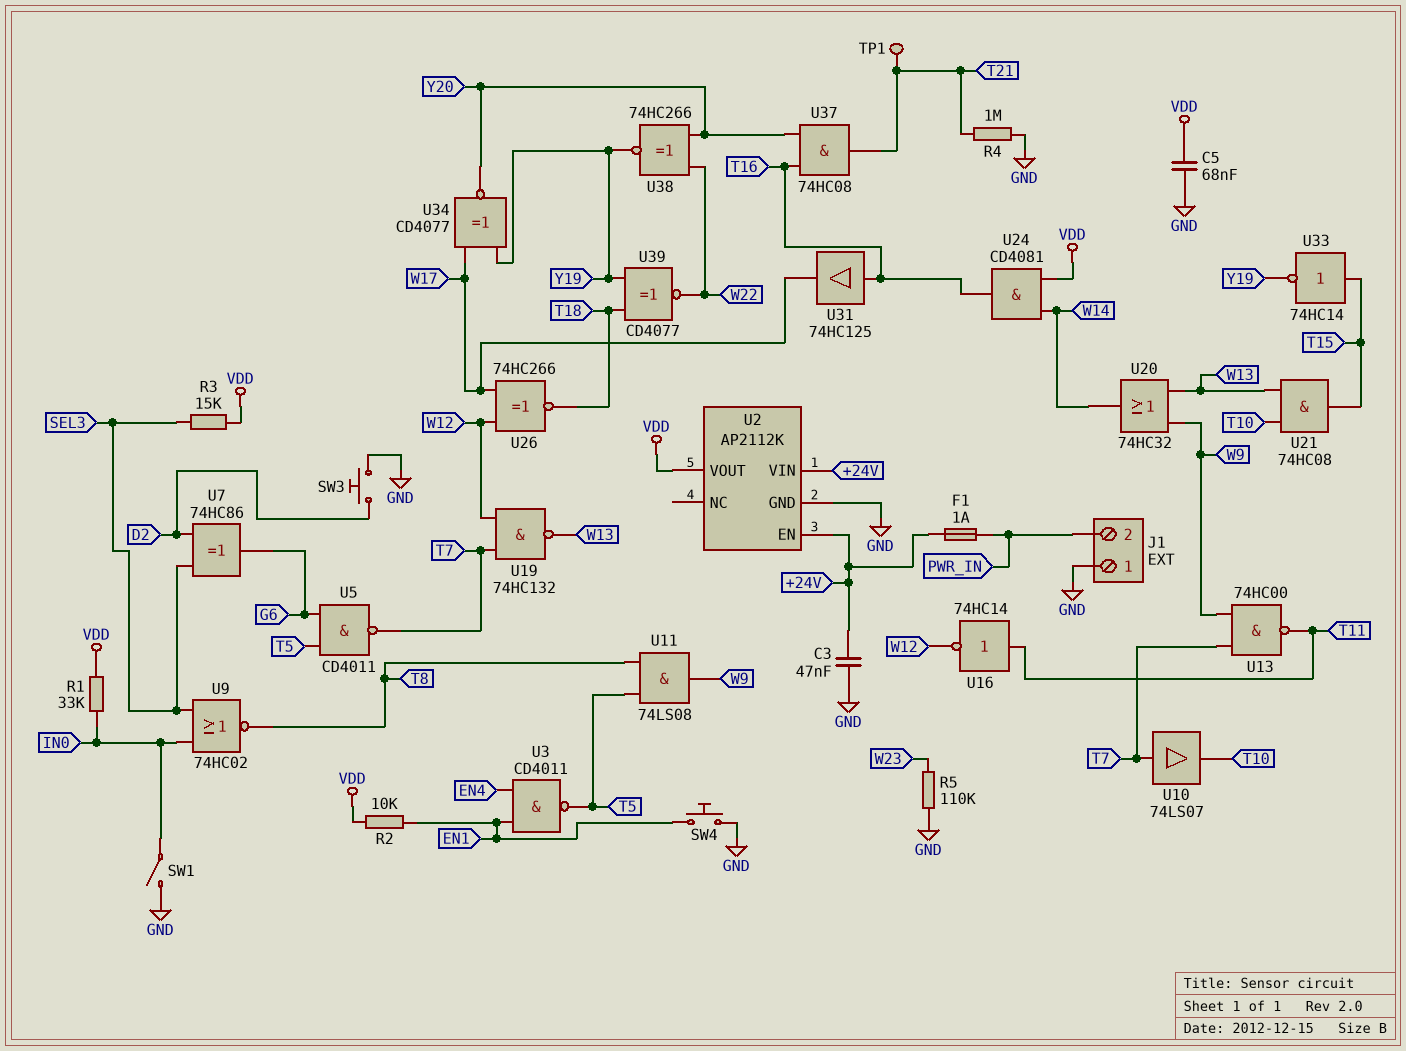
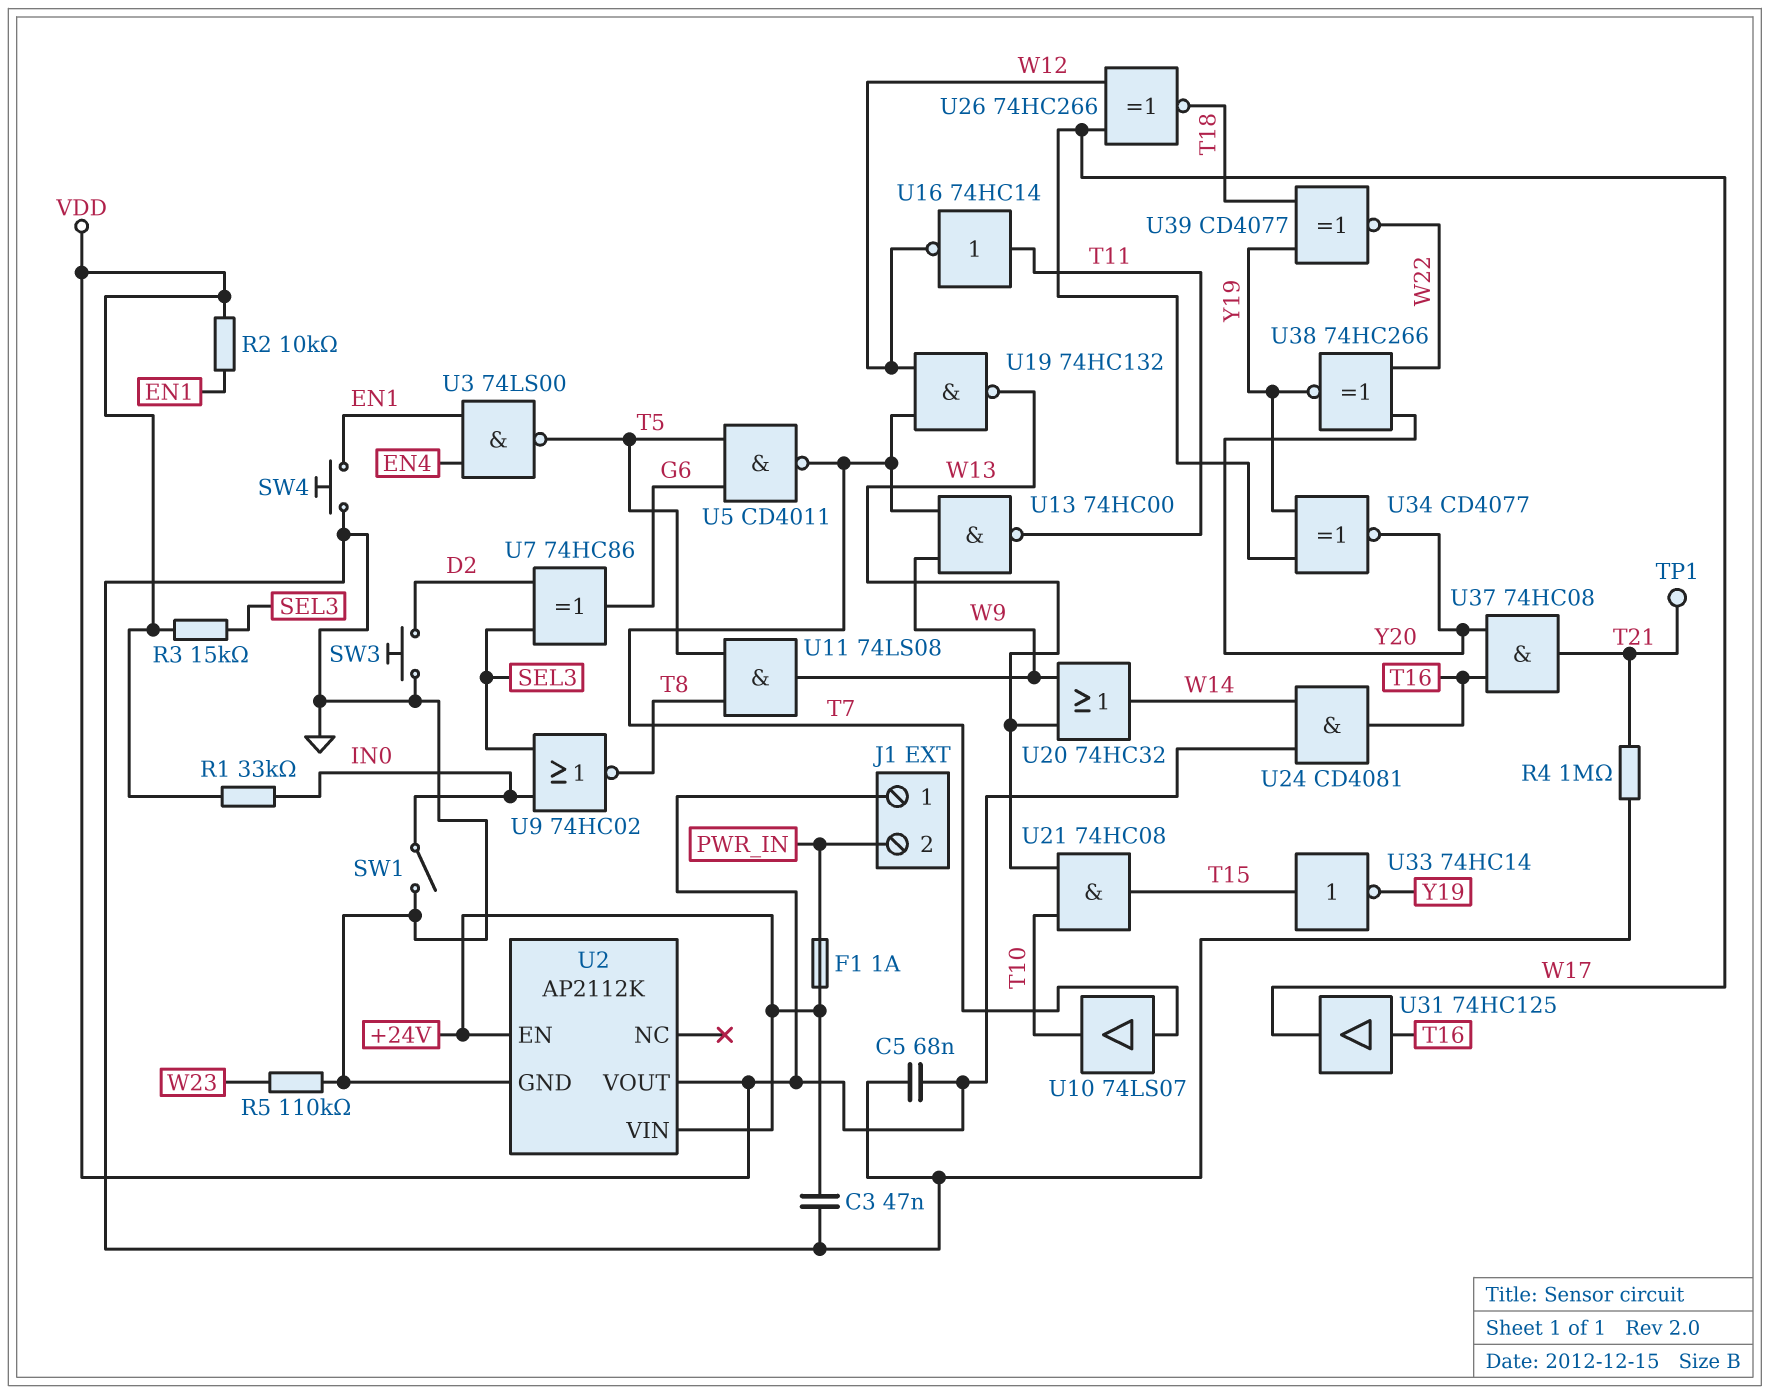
J1 pin 1: GND -> VDD
U3: NAND CD4011 (in EN1, in EN4, out T5) -> NAND 74LS00 (in EN1, in EN4, out T5)

